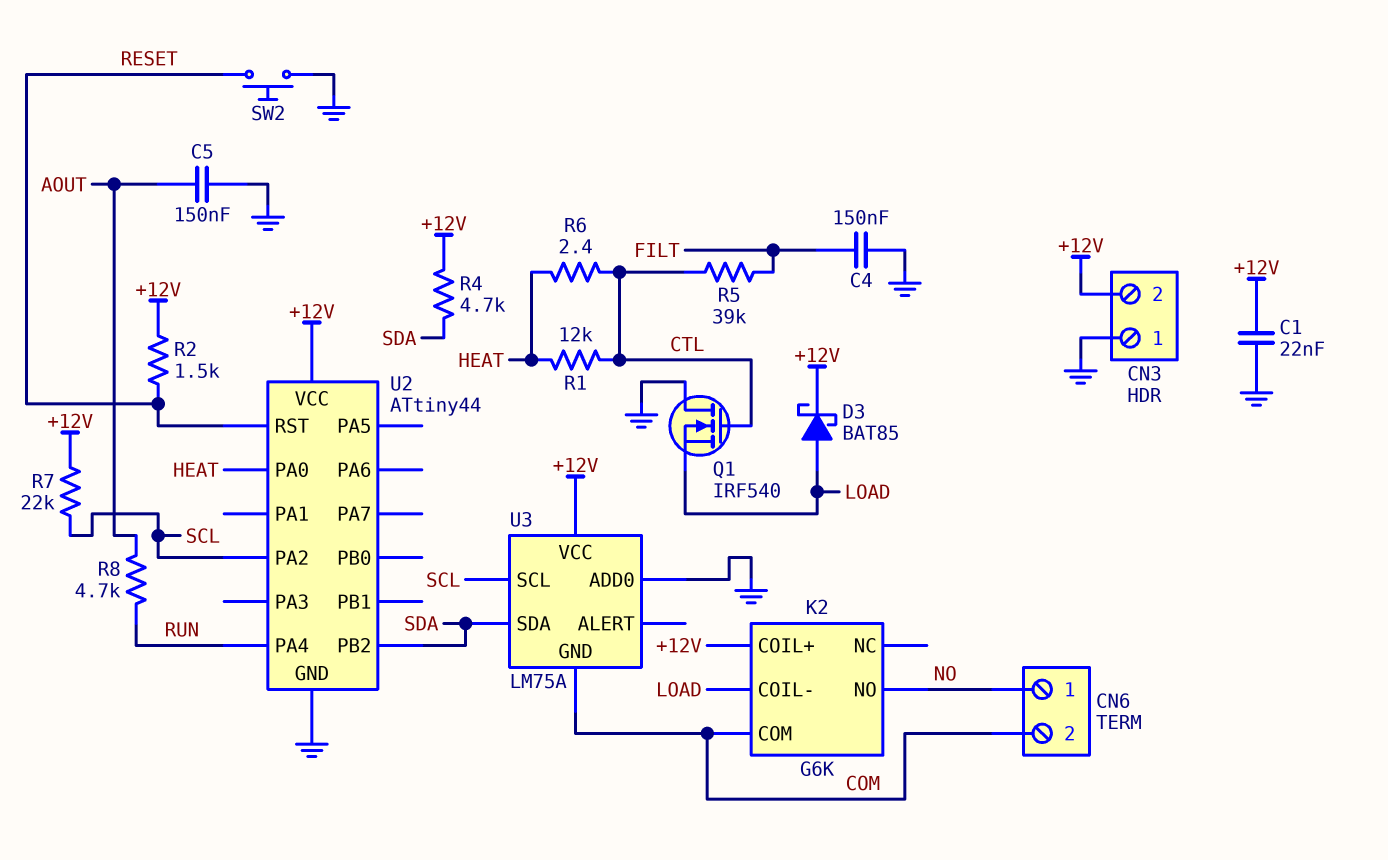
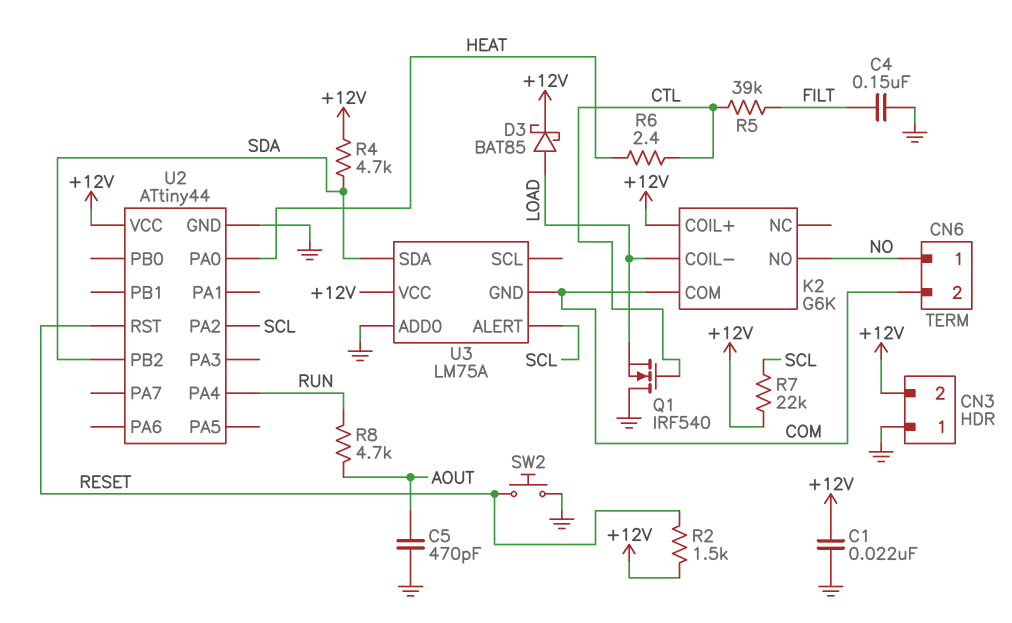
C5: 150nF (AOUT, GND) -> 470pF (AOUT, GND)
R1: 12k (CTL, HEAT) -> none
U3 pin ALERT: none -> SCL
U3 pin SCL: SCL -> none

